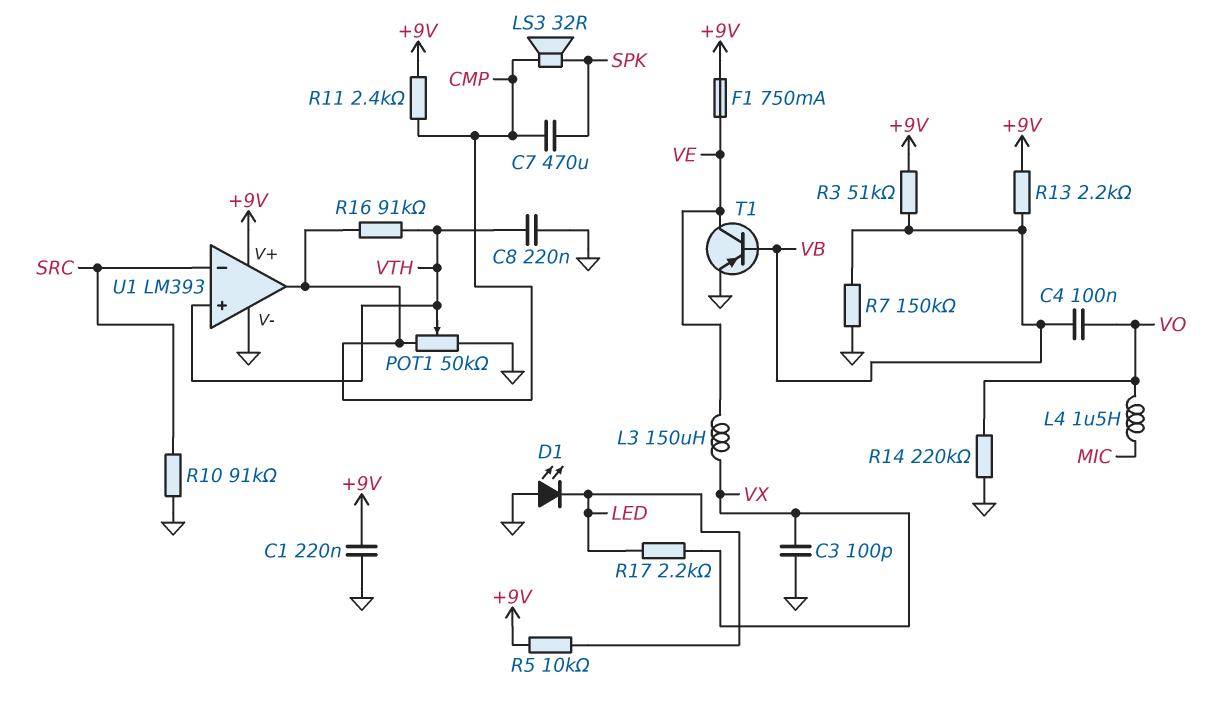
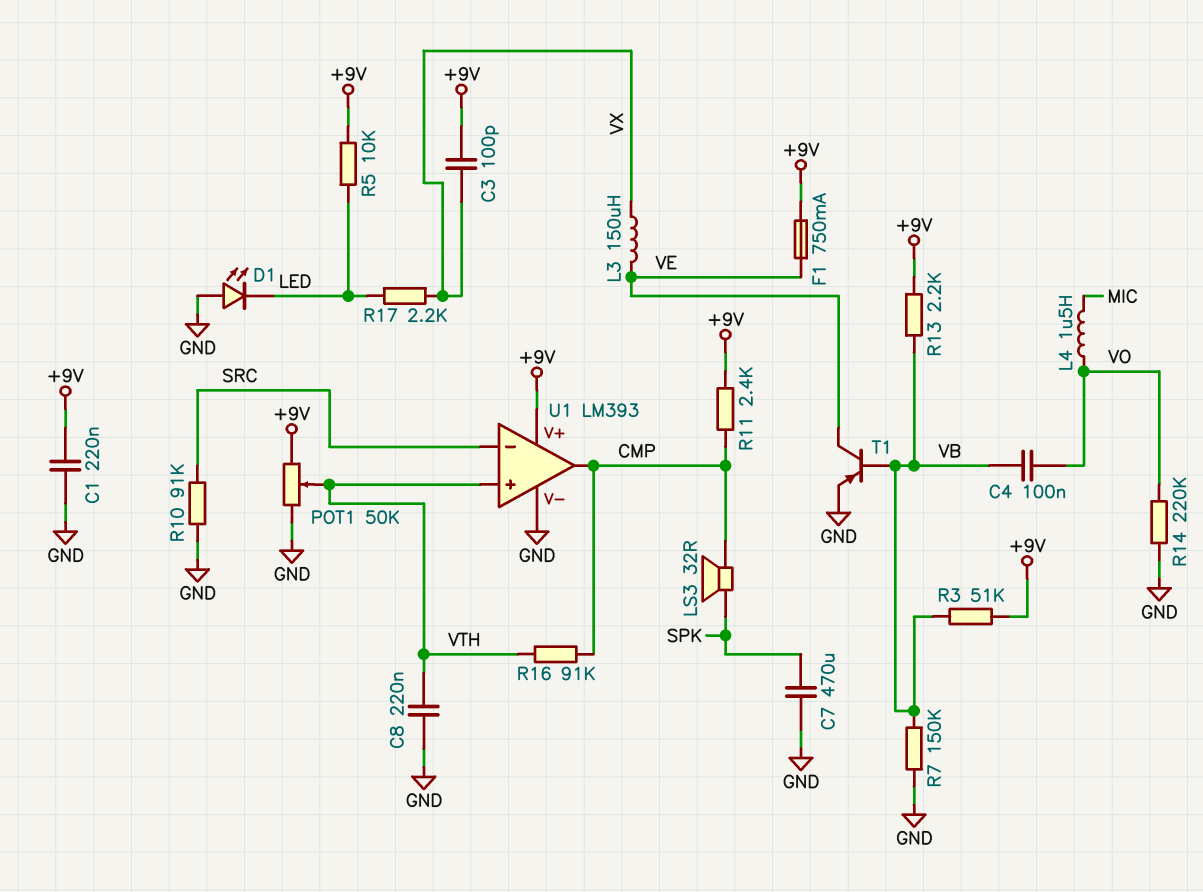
C3: 100pF (GND, VX) -> 100pF (+9V, VX)
C7: 470uF (CMP, SPK) -> 470uF (GND, SPK)
POT1: 50k (CMP, GND, wiper VTH) -> 50k (+9V, GND, wiper VTH)

